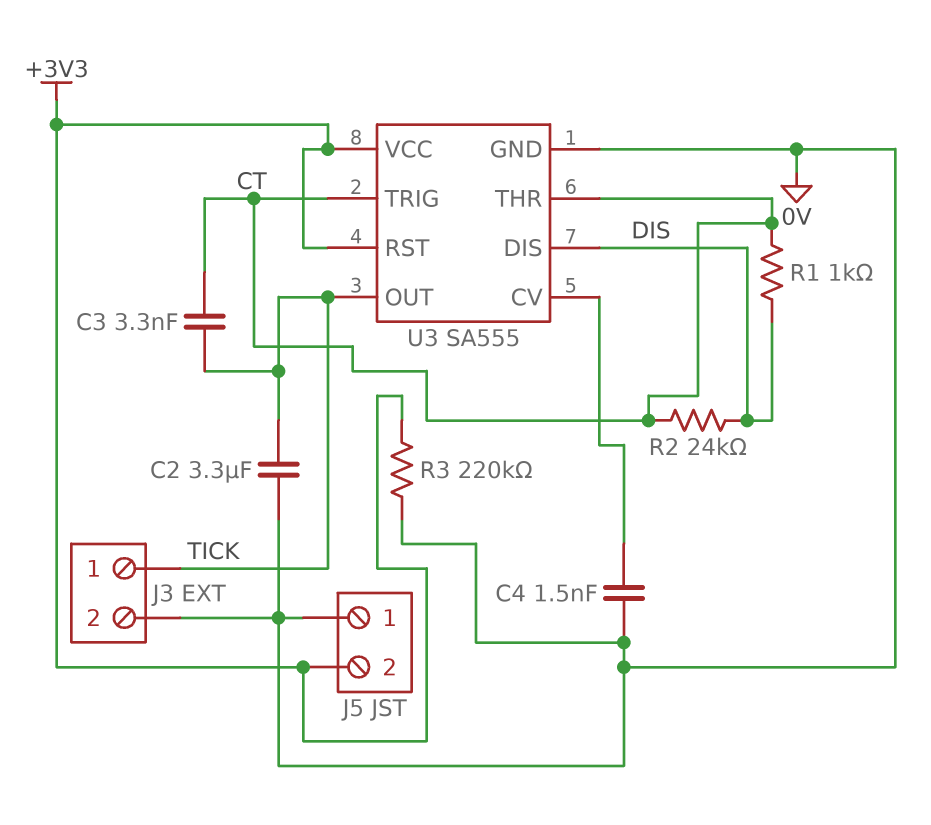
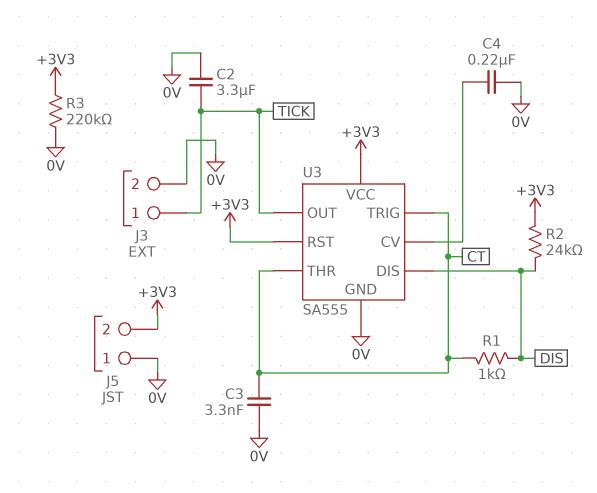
C3: 3.3nF (CT, TICK) -> 3.3nF (0V, CT)
C4: 1.5nF (0V, U3/CV) -> 220nF (0V, U3/CV)
R2: 24k (CT, DIS) -> 24k (+3V3, DIS)

